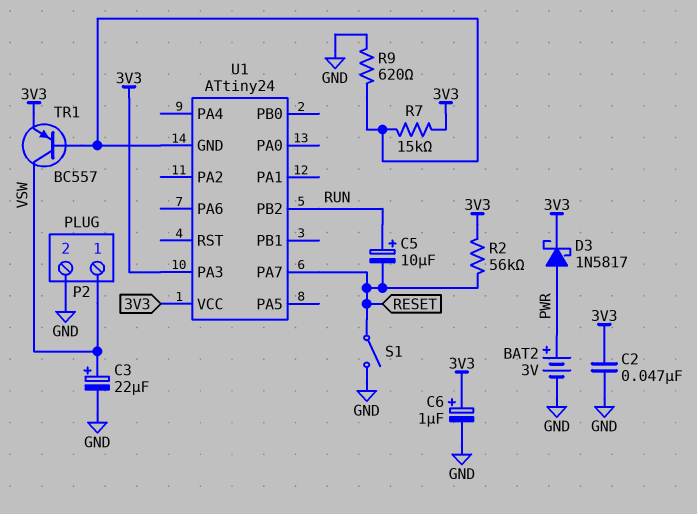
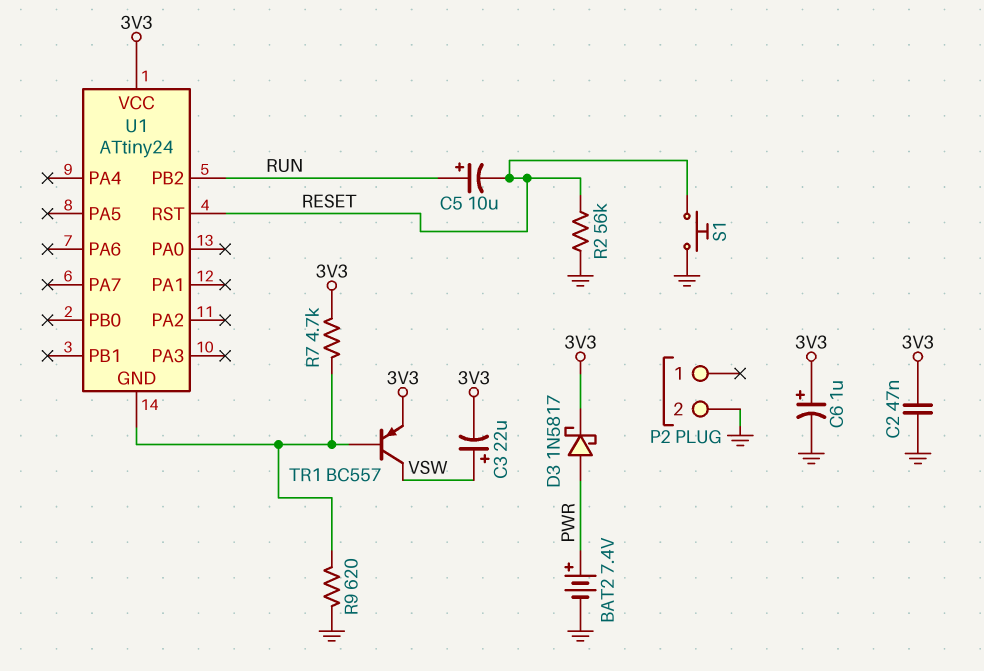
BAT2: 3V (plus PWR, minus GND) -> 7.4V (plus PWR, minus GND)
C3: 22uF (plus VSW, minus GND) -> 22uF (plus VSW, minus 3V3)
P2 pin 1: VSW -> none
R2: 56k (3V3, RESET) -> 56k (GND, RESET)
R7: 15k (3V3, U1/GND) -> 4.7k (3V3, U1/GND)
S1: switch (GND, RESET) -> button (GND, RESET)
U1 pin PA3: 3V3 -> none
U1 pin PA7: RESET -> none
U1 pin RST: none -> RESET

